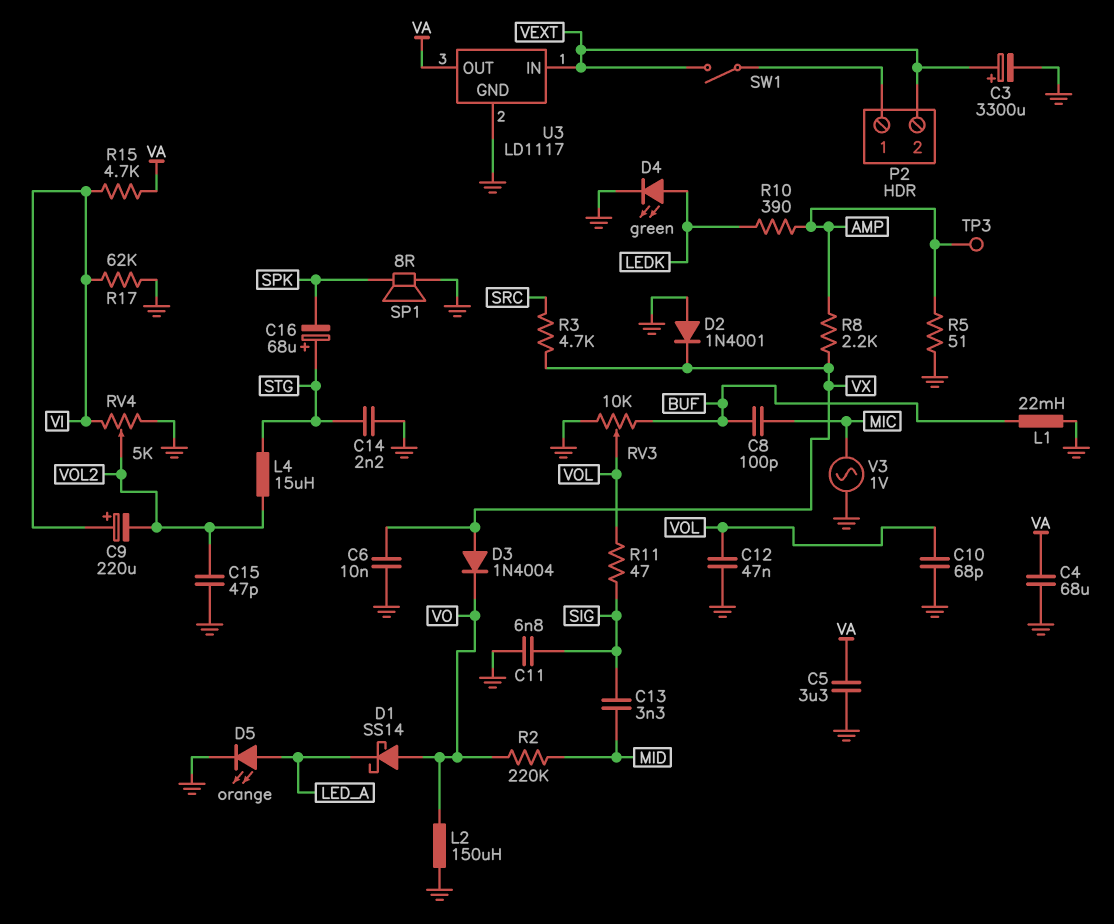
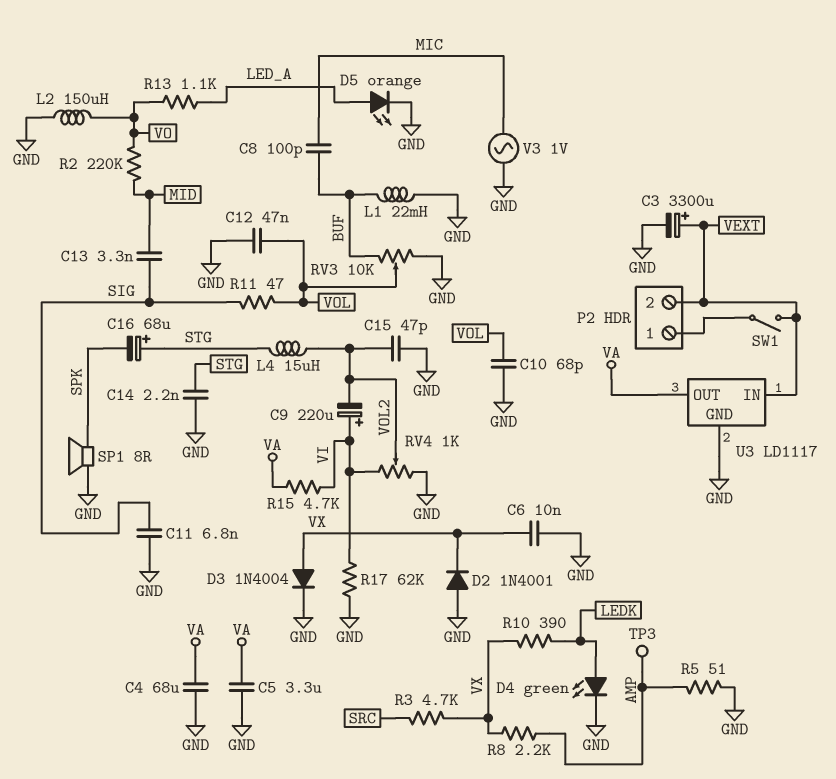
D1: schottky SS14 (A VO, K LED_A) -> none
D3: diode 1N4004 (A VX, K VO) -> diode 1N4004 (A VX, K GND)
R10: 390 (AMP, LEDK) -> 390 (LEDK, VX)
R13: none -> 1.1k (LED_A, VO)
RV4: 5k (GND, VI, wiper VOL2) -> 1k (GND, VI, wiper VOL2)

